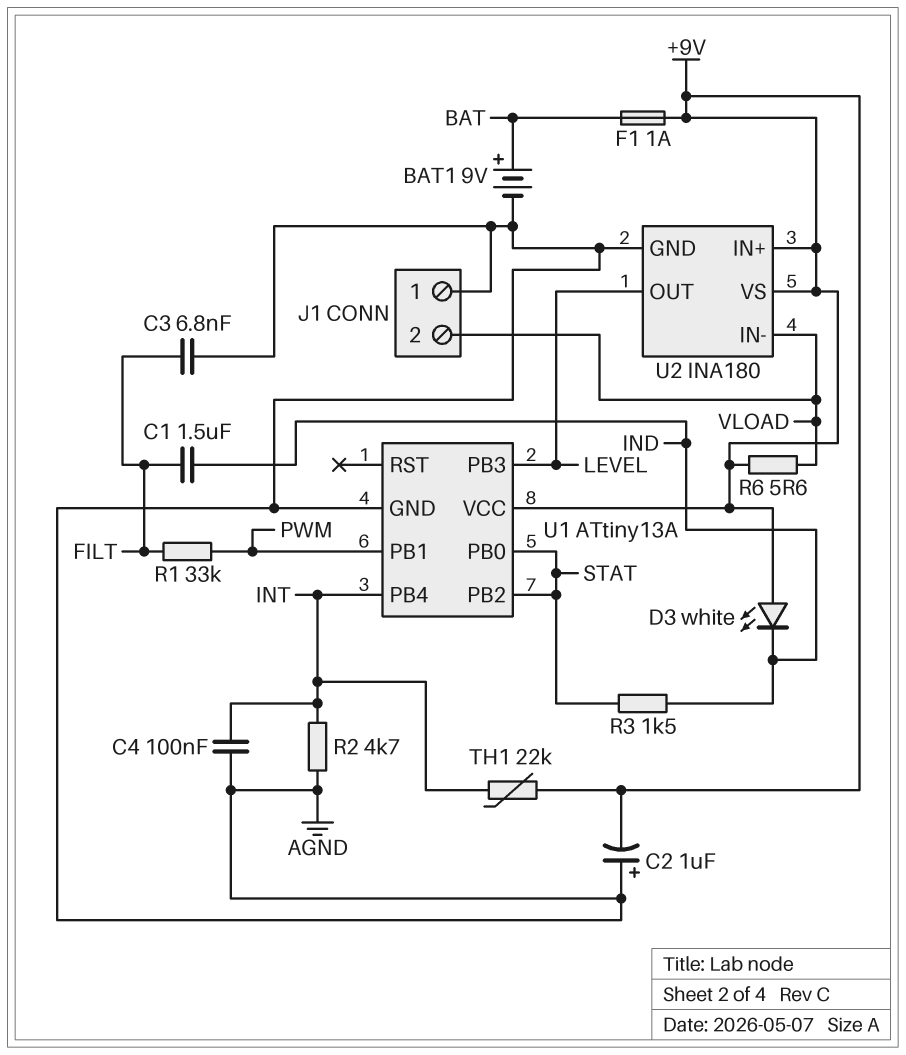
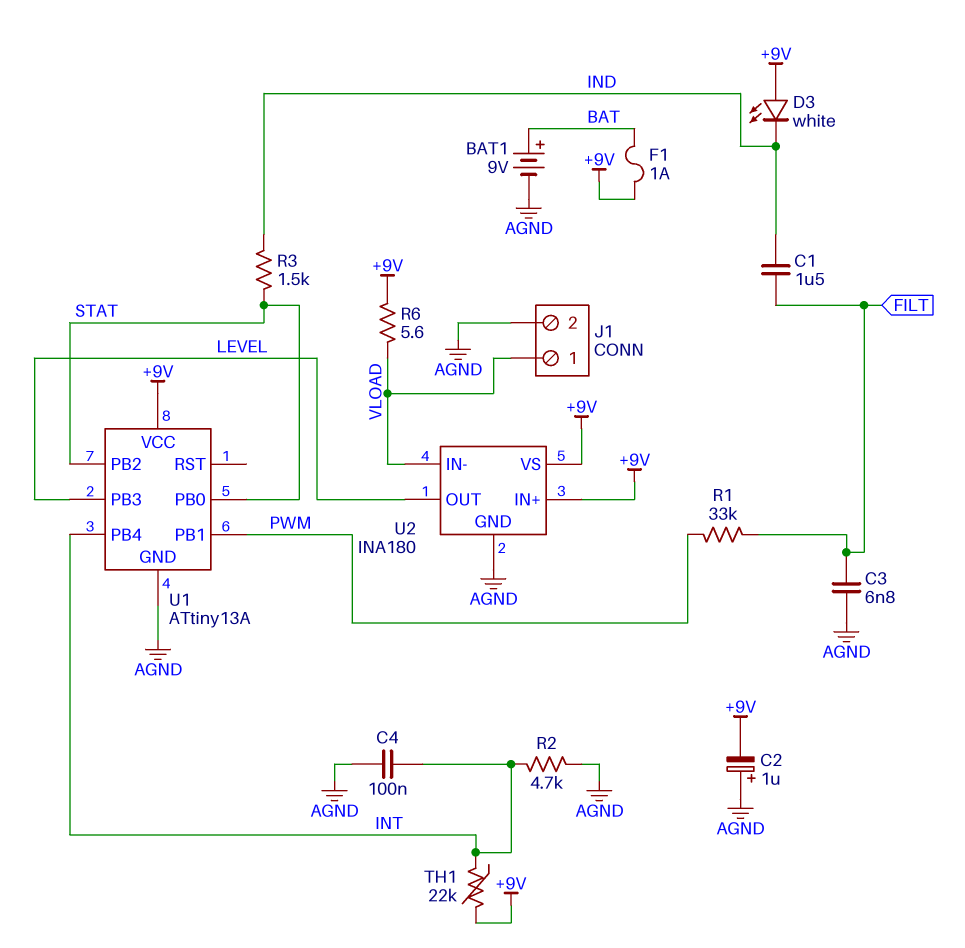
J1 pin 1: AGND -> VLOAD
J1 pin 2: VLOAD -> AGND

